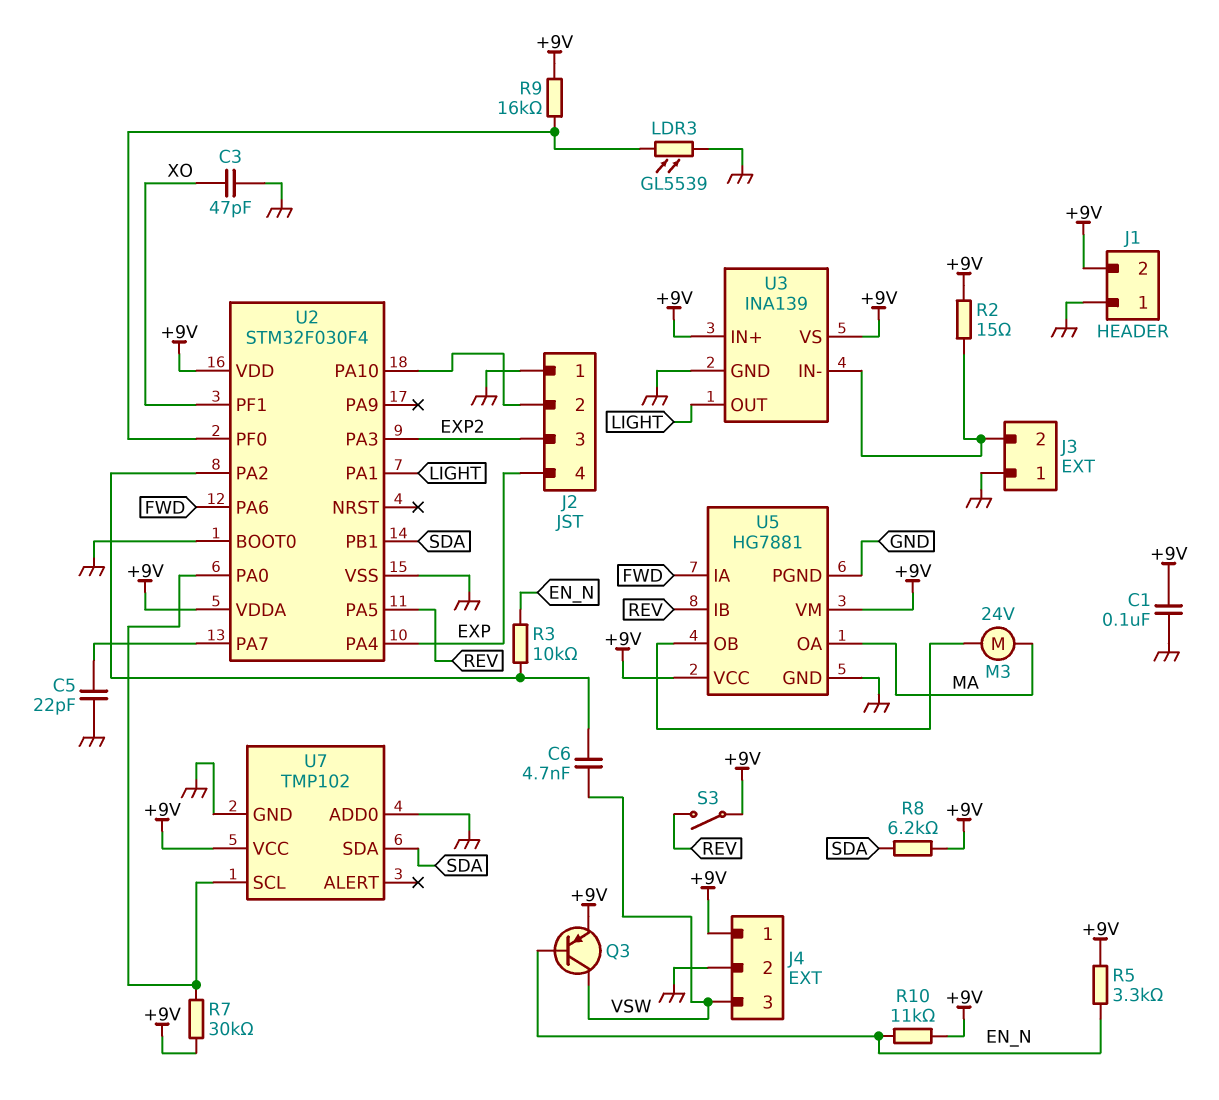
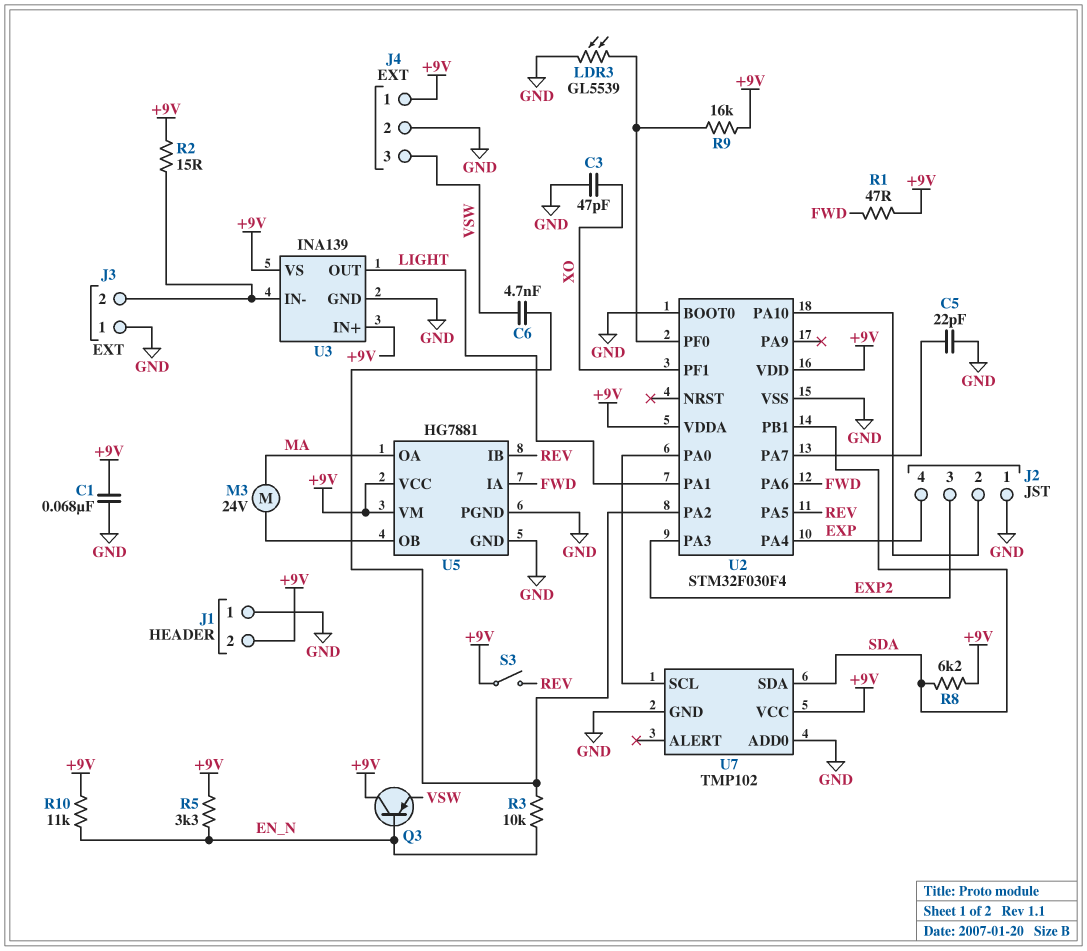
C1: 100nF (+9V, GND) -> 68nF (+9V, GND)
Q3: PNP (B EN_N, C VSW, E +9V) -> PNP (B EN_N, C +9V, E VSW)
R1: none -> 47 (+9V, FWD)
R7: 30k (+9V, U2/PA0) -> none

